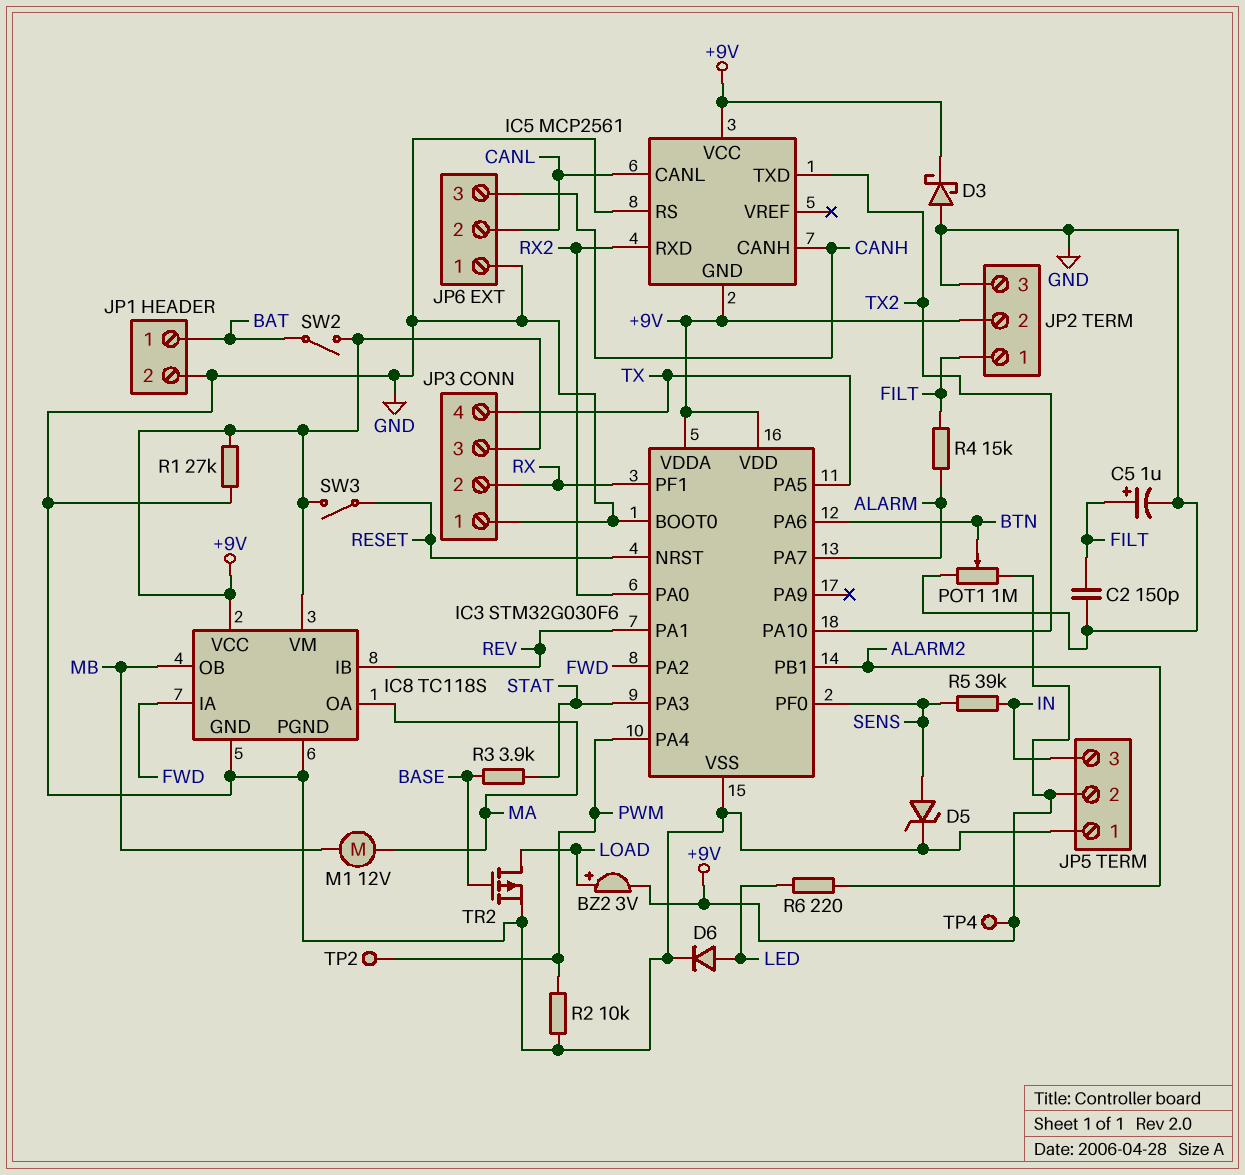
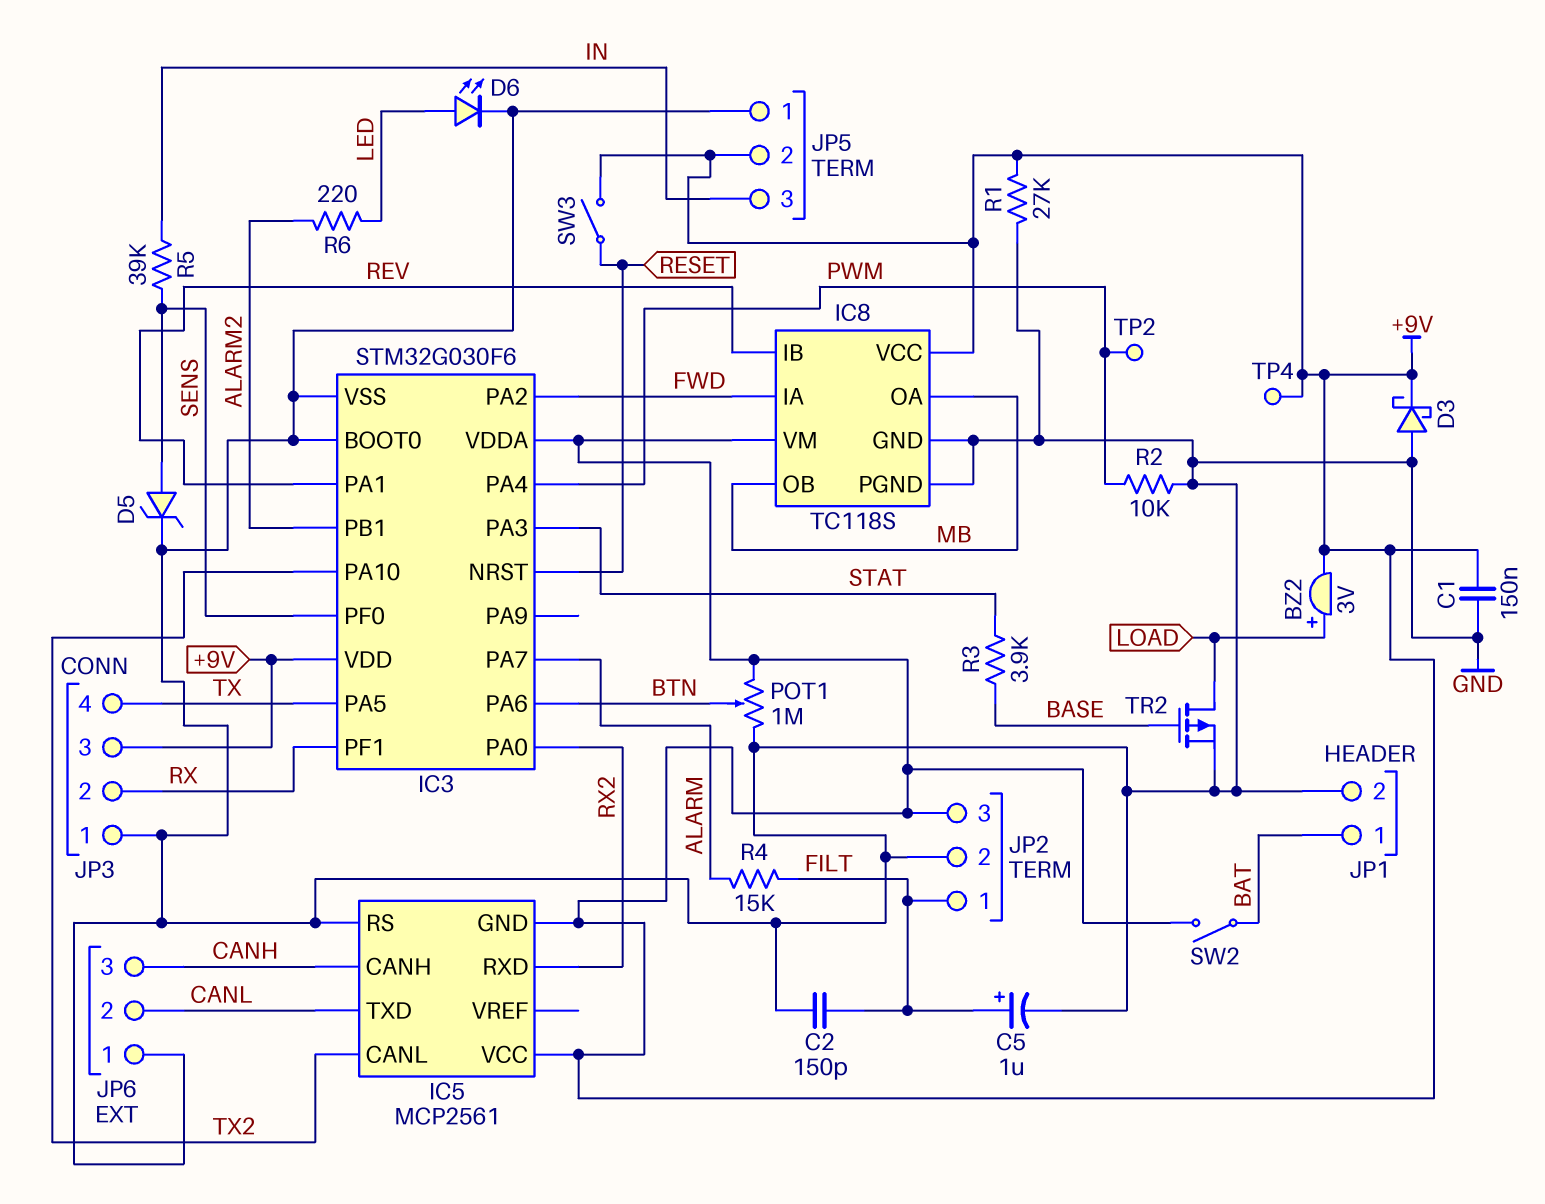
C1: none -> 150nF (+9V, GND)
D6: diode (A LED, K GND) -> LED (A LED, K GND)
IC5 pin CANL: CANL -> TX2
IC5 pin TXD: TX2 -> CANL
IC8 pin OA: MA -> MB
JP2 pin 2: +9V -> GND
JP2 pin 3: GND -> +9V
M1: motor 12V (MA, MB) -> none

